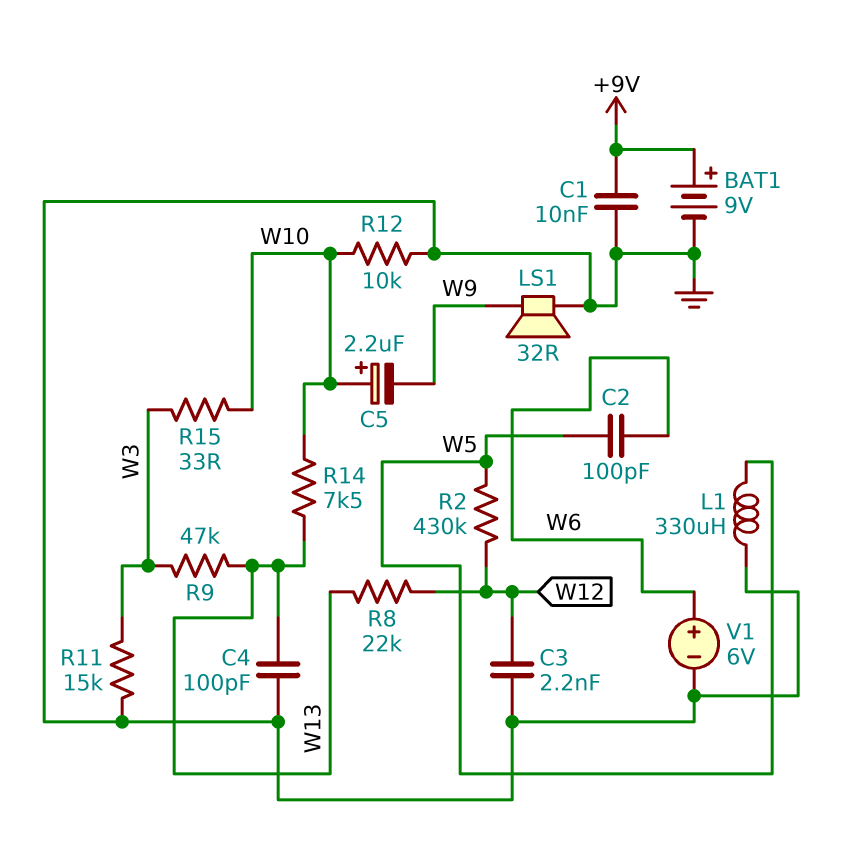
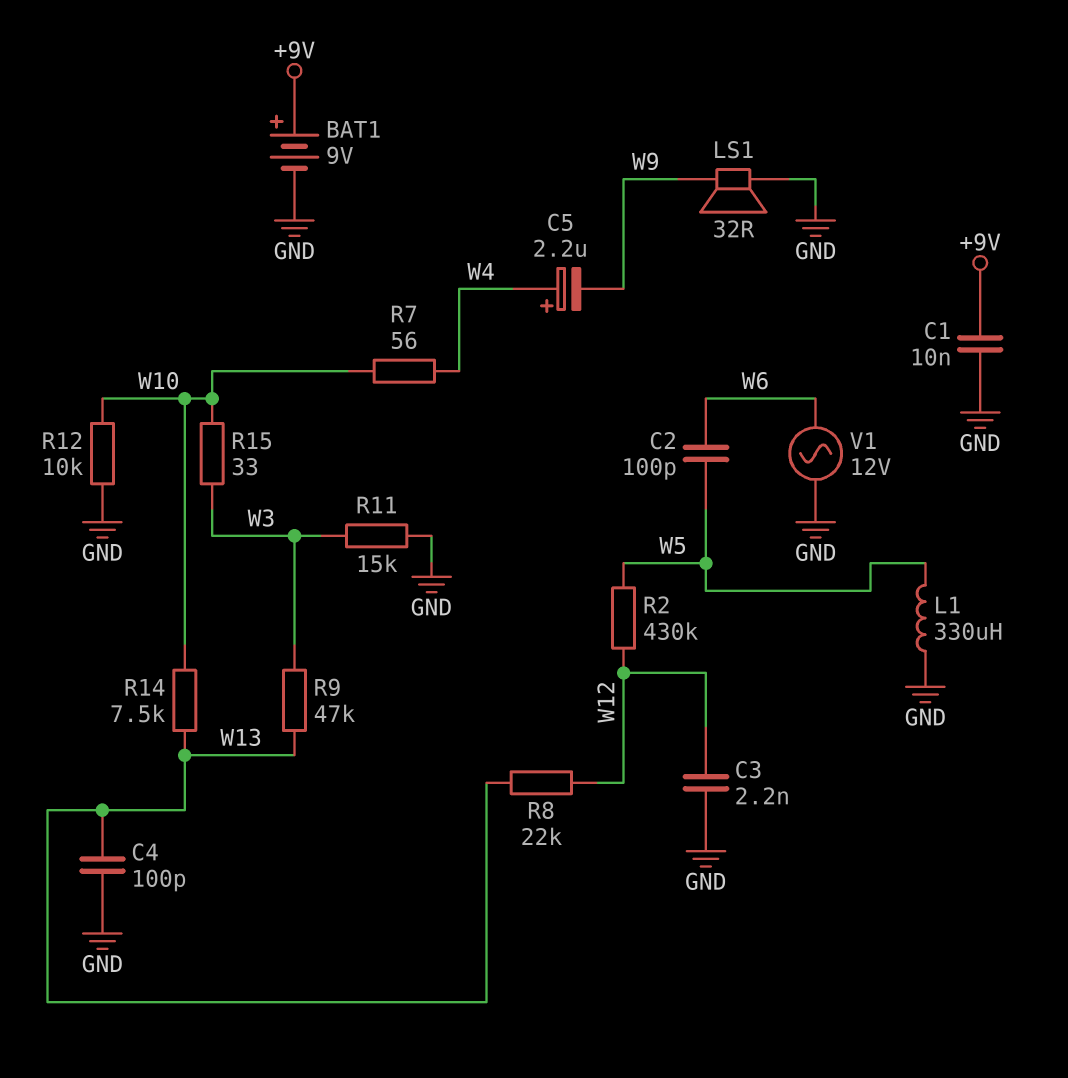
C5: 2.2uF (plus W10, minus W9) -> 2.2uF (plus W4, minus W9)
R7: none -> 56 (W4, W10)
V1: 6V (plus W6, minus GND) -> AC 12V (GND, W6)

